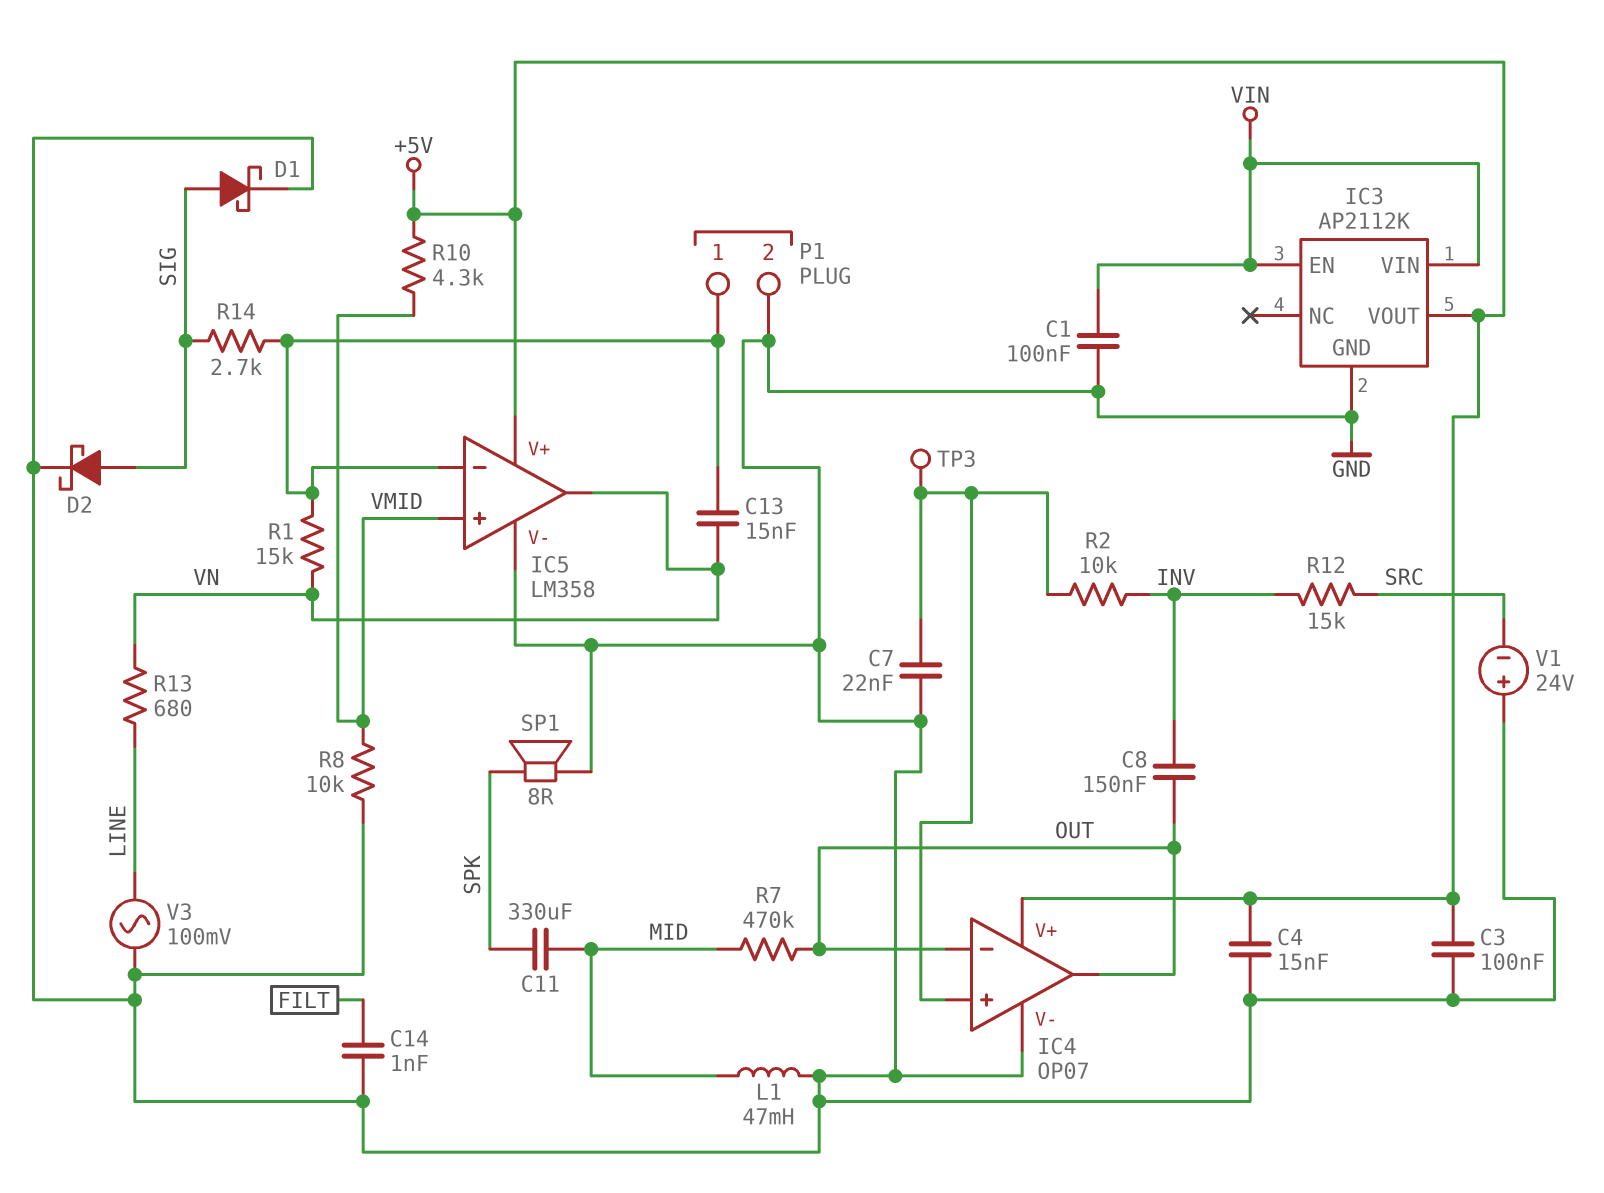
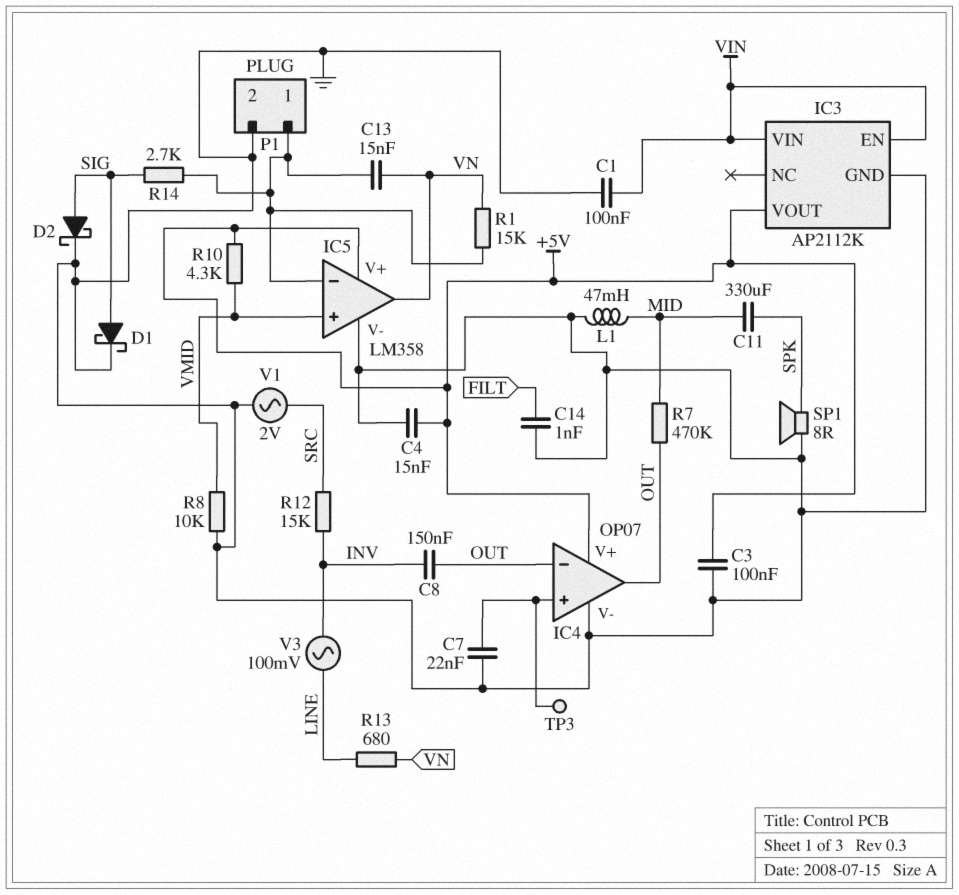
R2: 10k (IC4/in+, INV) -> none
V1: 24V (plus GND, minus SRC) -> AC 2V (GND, SRC)
V3: AC 100mV (GND, LINE) -> AC 100mV (INV, LINE)

